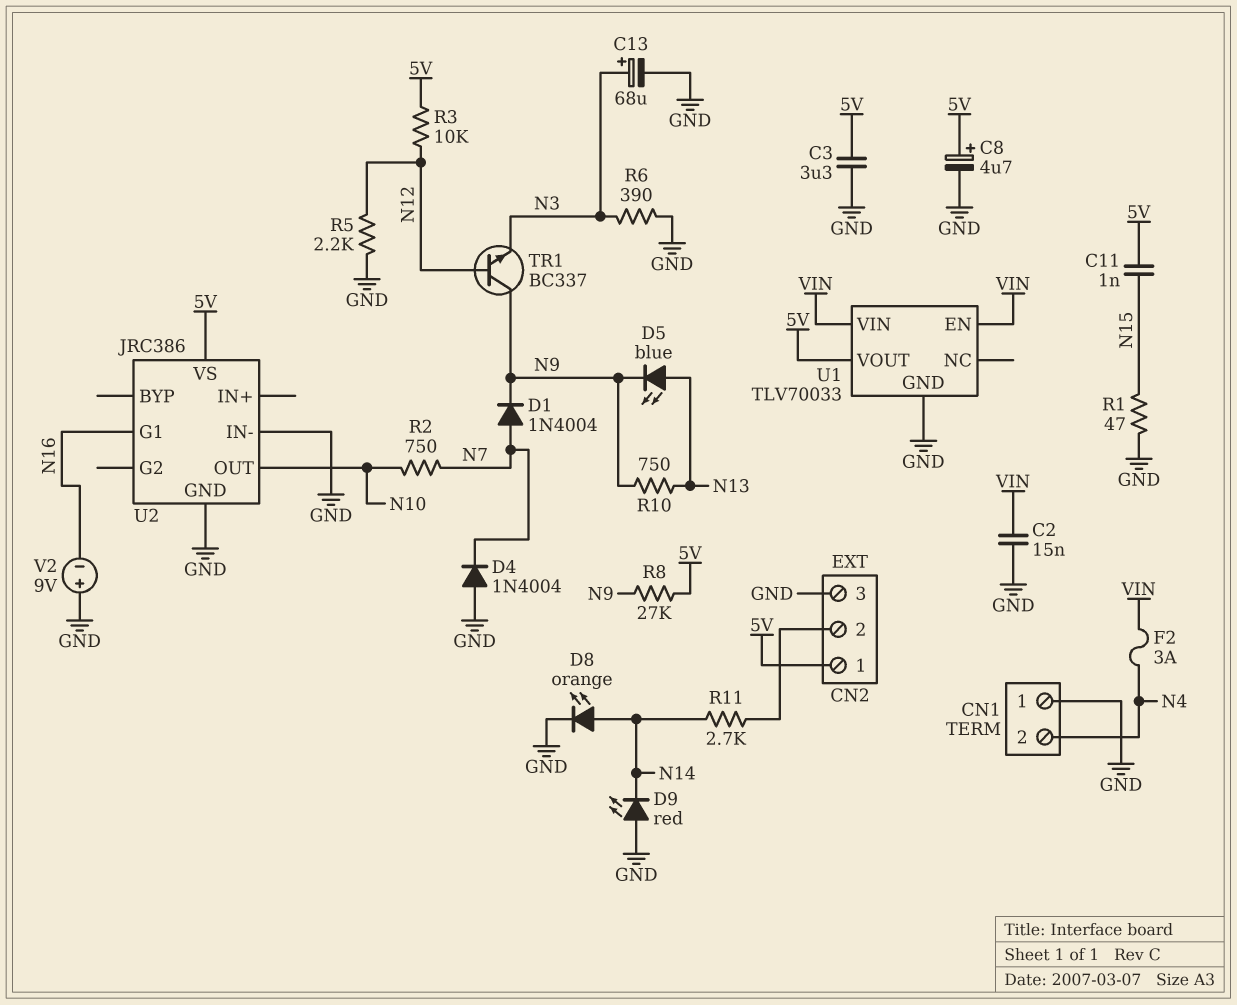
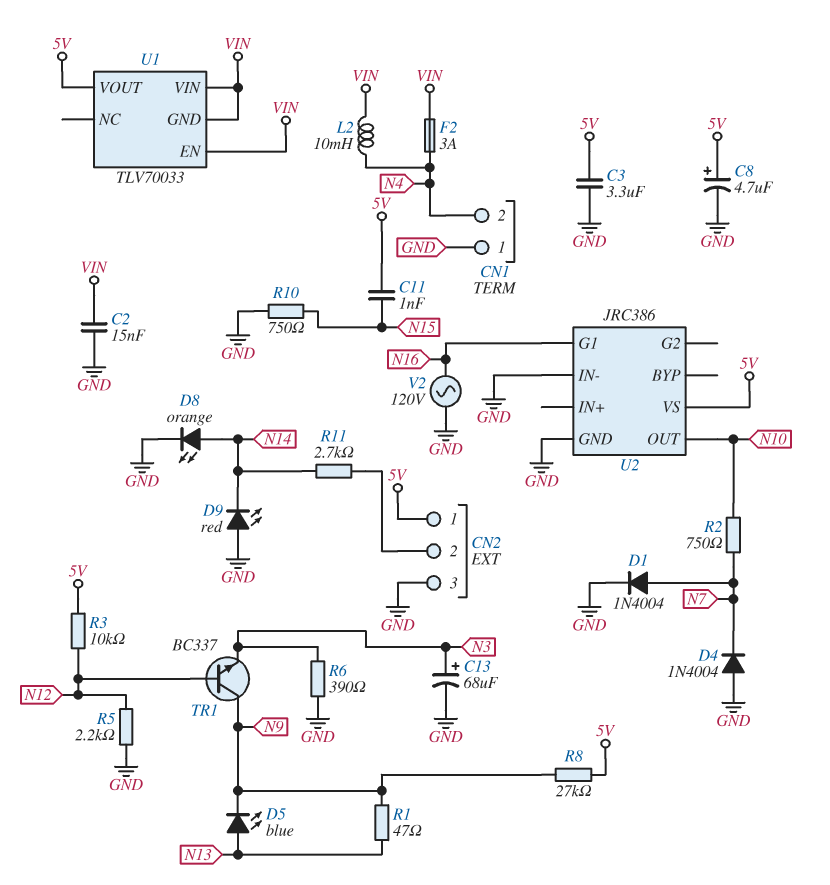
D1: diode 1N4004 (A N7, K N9) -> diode 1N4004 (A N7, K GND)
L2: none -> 10mH (N4, VIN)
R1: 47 (GND, N15) -> 47 (N9, N13)
R10: 750 (N9, N13) -> 750 (GND, N15)
U1 pin GND: GND -> VIN
V2: 9V (plus GND, minus N16) -> AC 120V (GND, N16)

